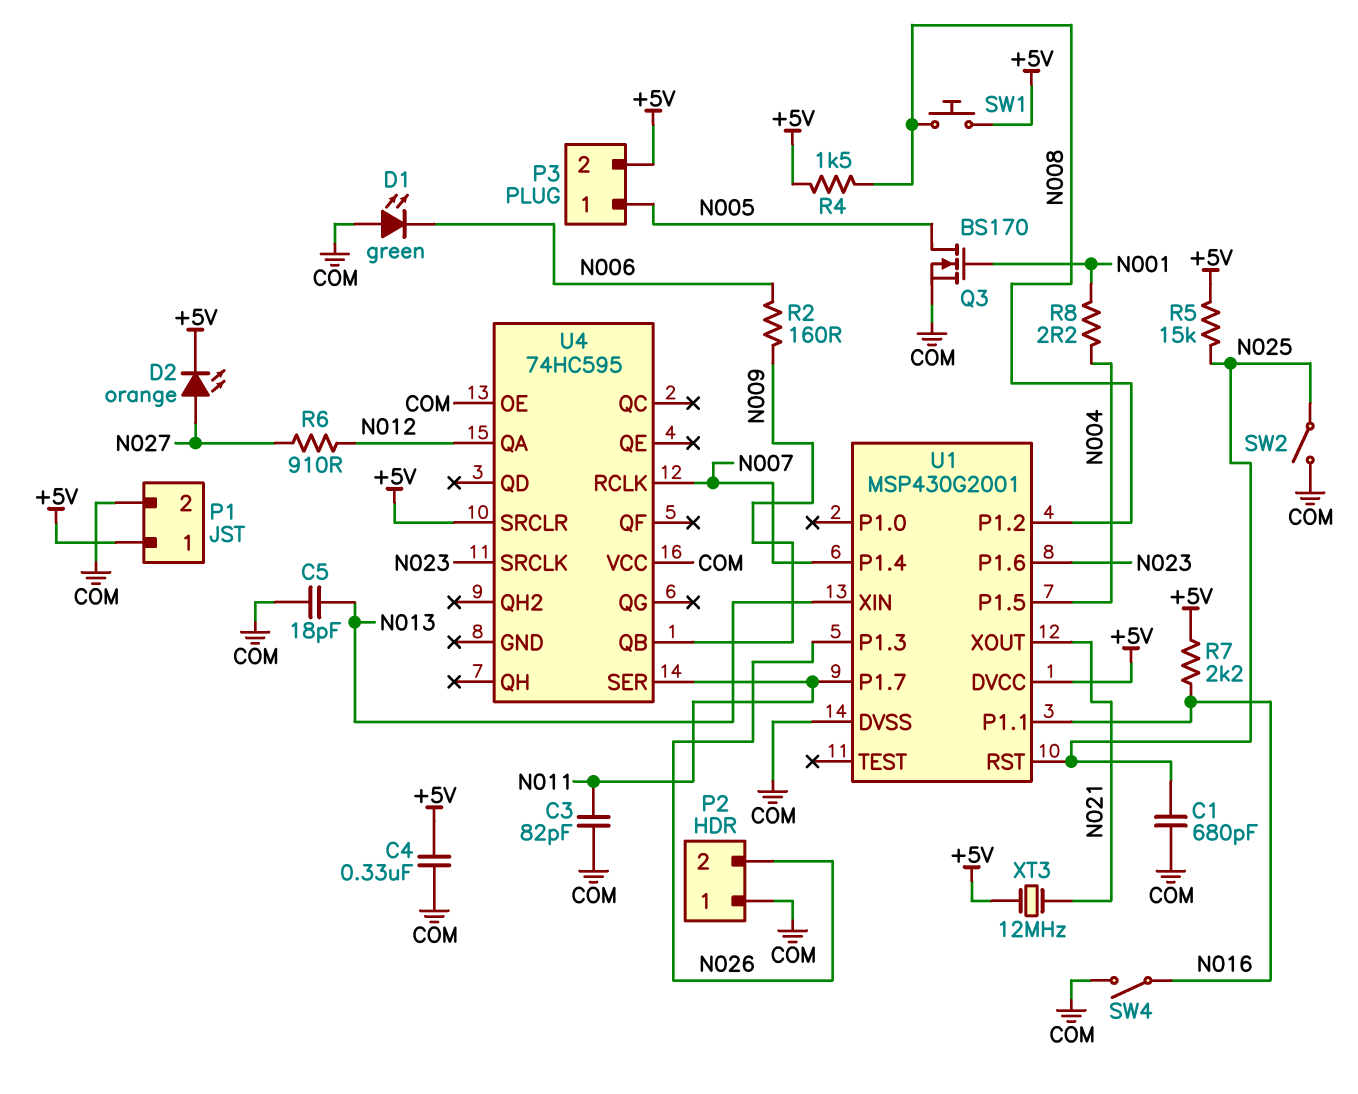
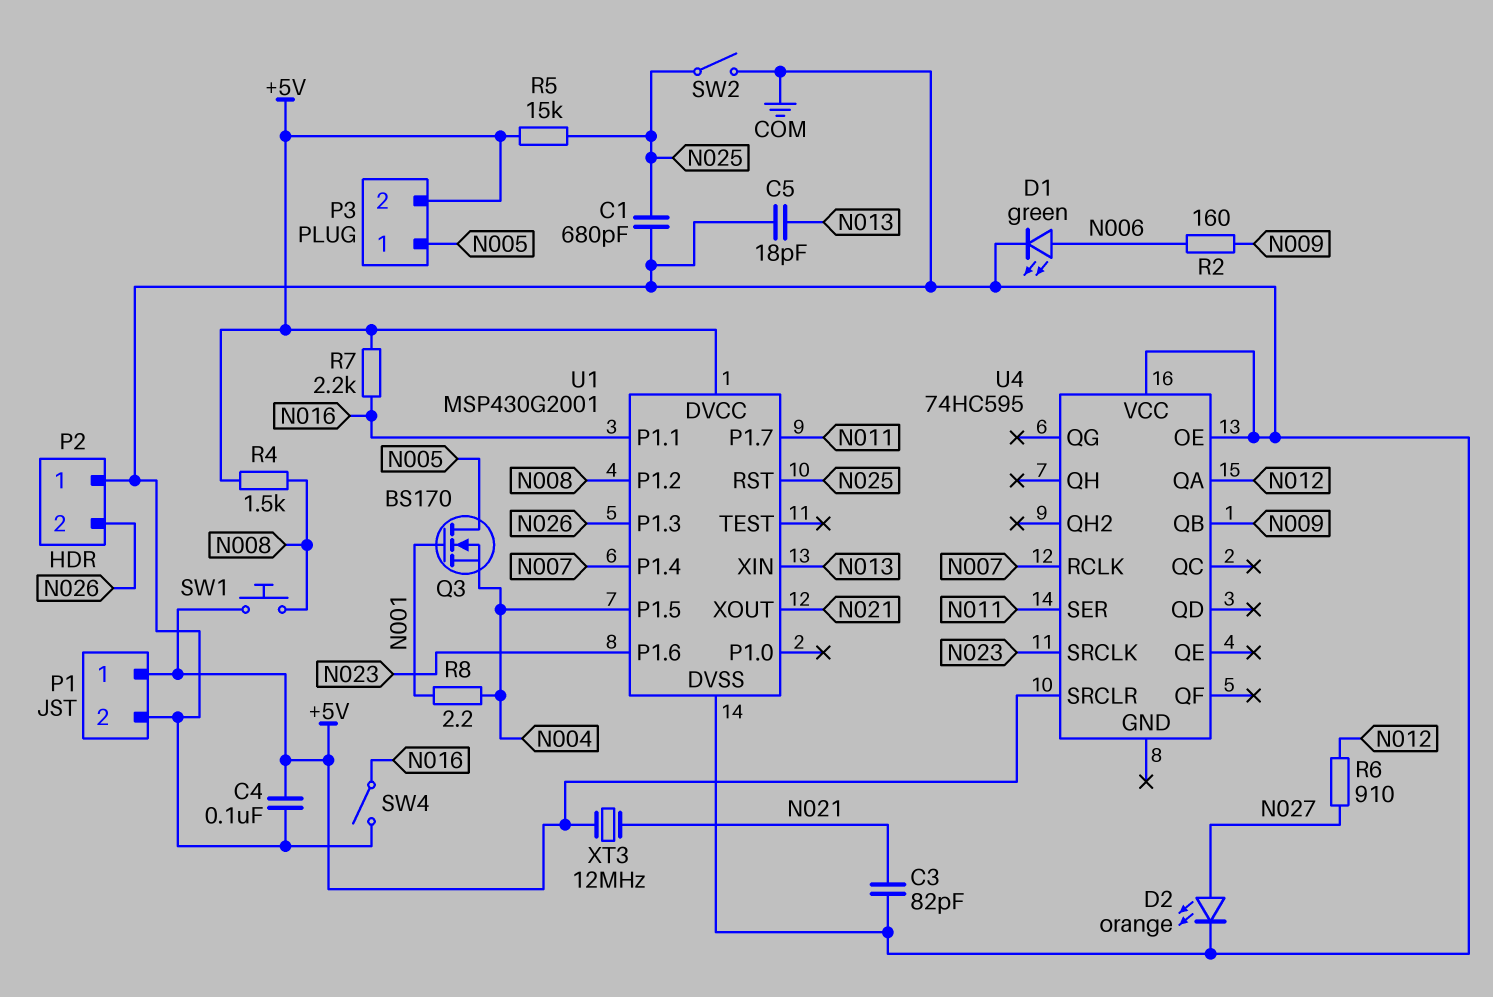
C3: 82pF (COM, N011) -> 82pF (COM, N021)
C4: 330nF (+5V, COM) -> 100nF (+5V, COM)
D1: LED green (A COM, K N006) -> LED green (A N006, K COM)
D2: LED orange (A N027, K +5V) -> LED orange (A N027, K COM)
Q3: NMOS BS170 (G N001, D N005, S COM) -> NMOS BS170 (G N001, D N005, S N004)

